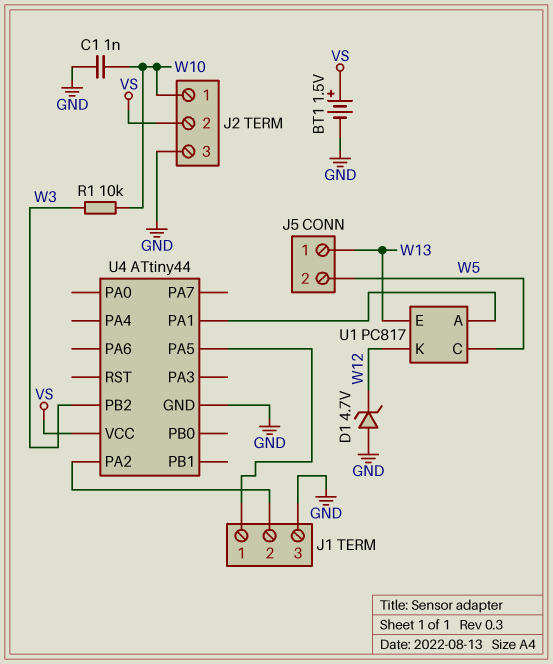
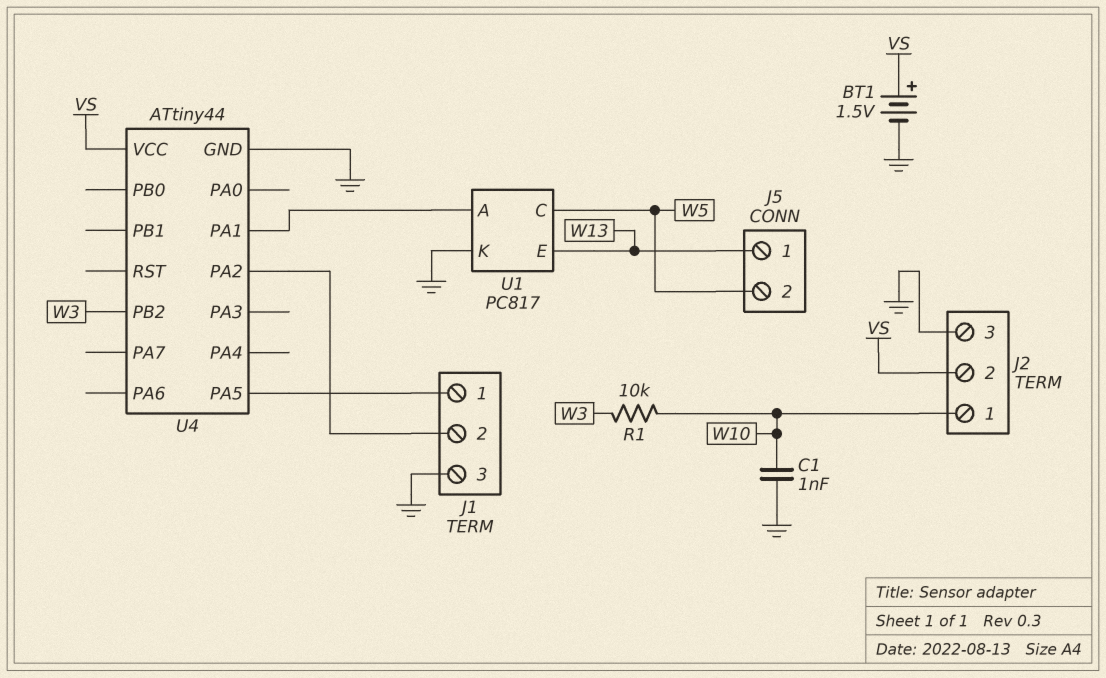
D1: zener 4.7V (A GND, K W12) -> none
U1 pin K: W12 -> GND

